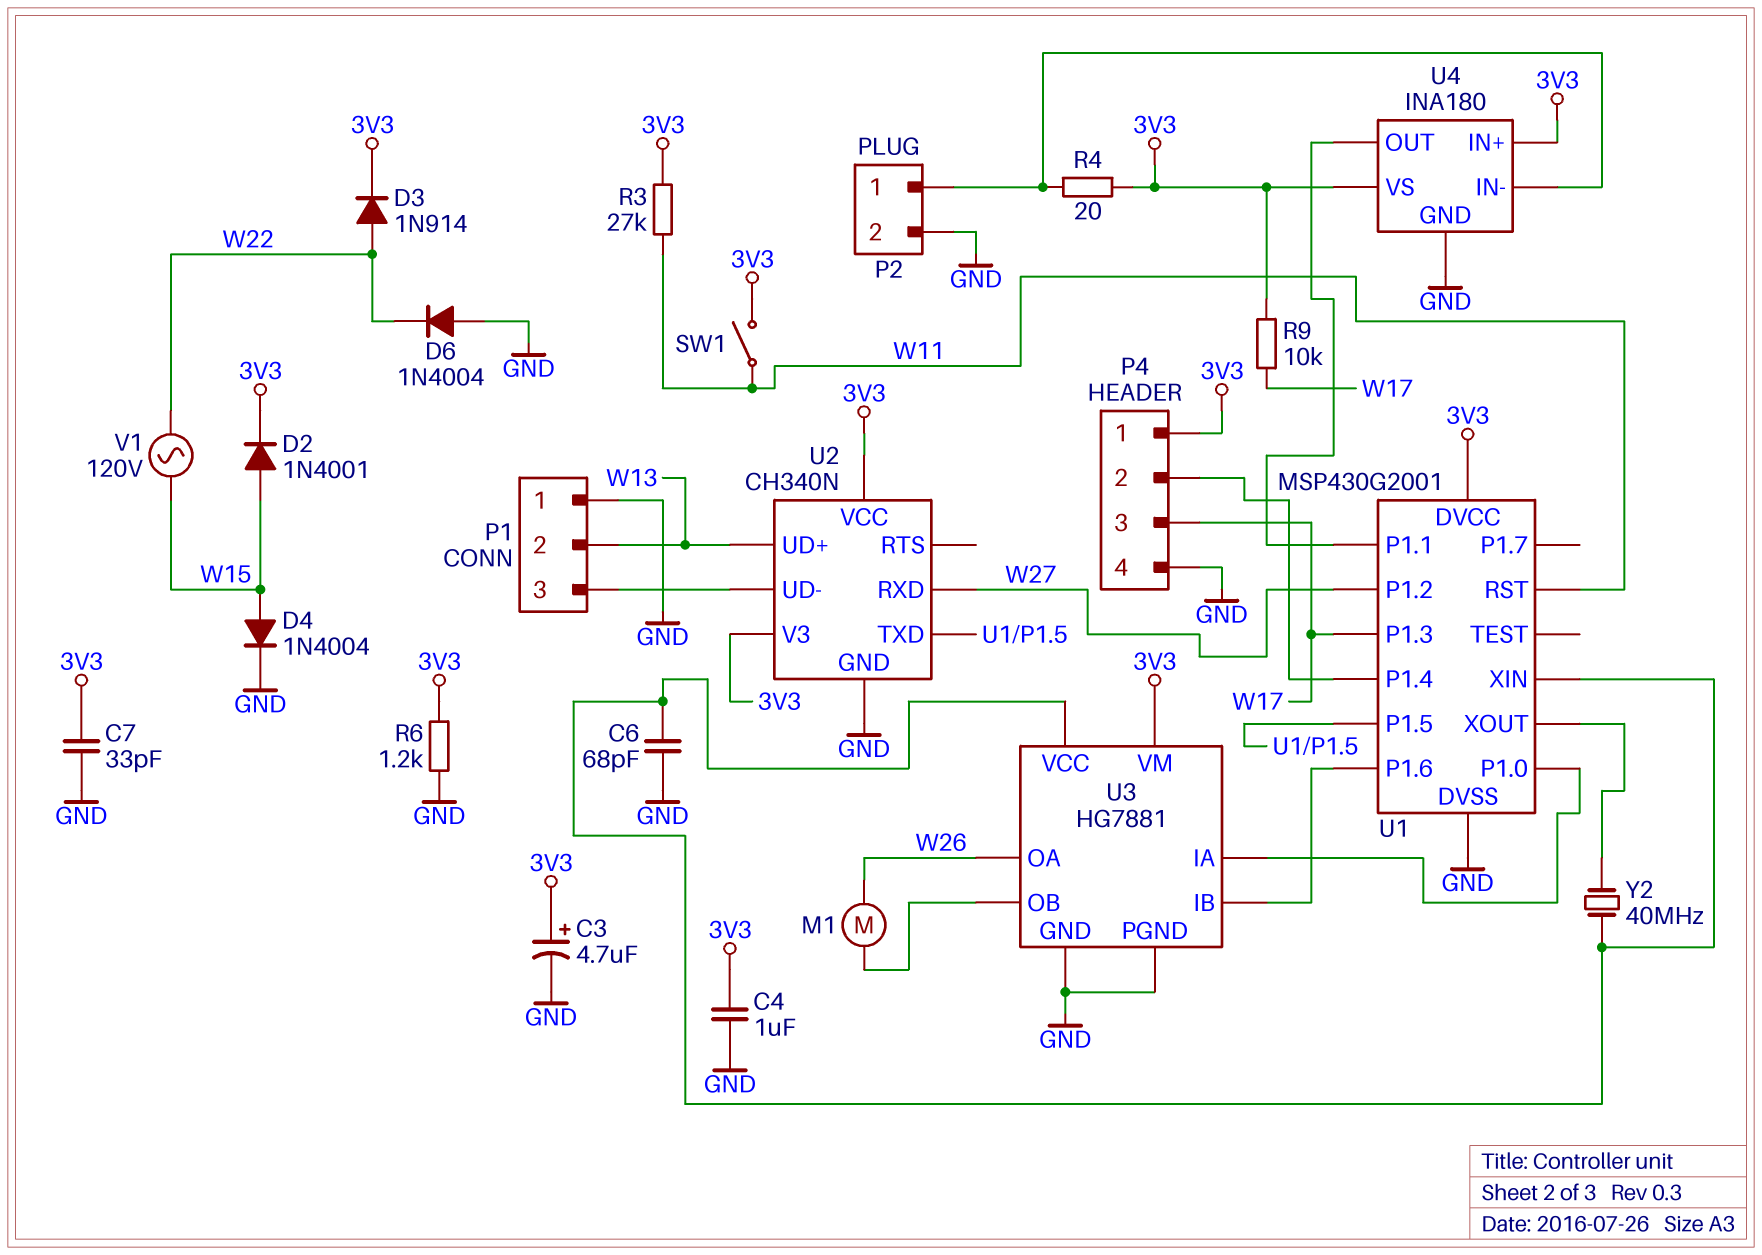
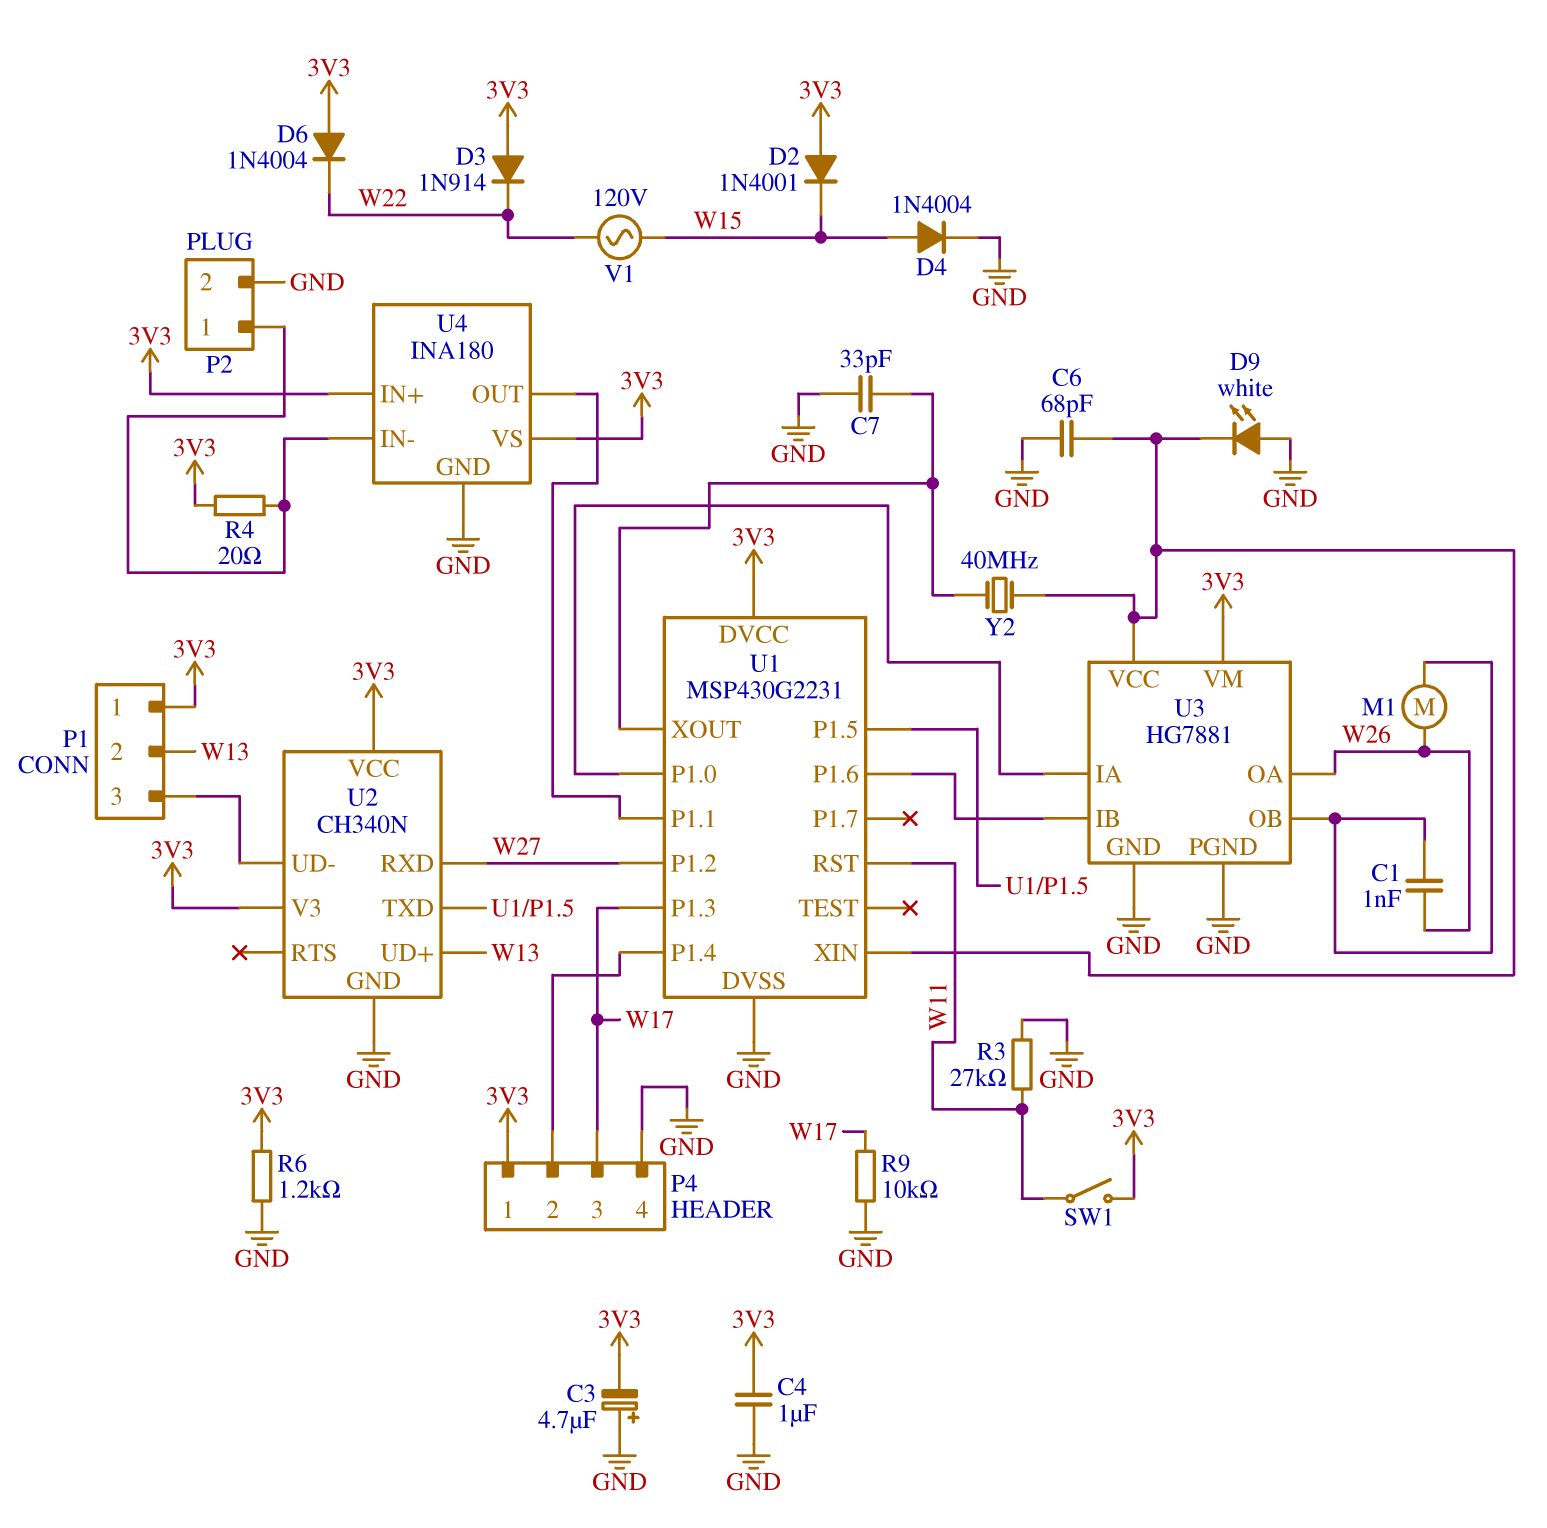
C1: none -> 1nF (U3/OB, W26)
C3: 4.7uF (plus 3V3, minus GND) -> 4.7uF (plus GND, minus 3V3)
C7: 33pF (3V3, GND) -> 33pF (GND, U1/XOUT)
D2: diode 1N4001 (A W15, K 3V3) -> diode 1N4001 (A 3V3, K W15)
D3: diode 1N914 (A W22, K 3V3) -> diode 1N914 (A 3V3, K W22)
D6: diode 1N4004 (A GND, K W22) -> diode 1N4004 (A 3V3, K W22)
D9: none -> LED white (A GND, K U1/XIN)
P1 pin 1: GND -> 3V3
R3: 27k (3V3, W11) -> 27k (GND, W11)
R9: 10k (3V3, W17) -> 10k (GND, W17)
U1: MSP430G2001 -> MSP430G2231

